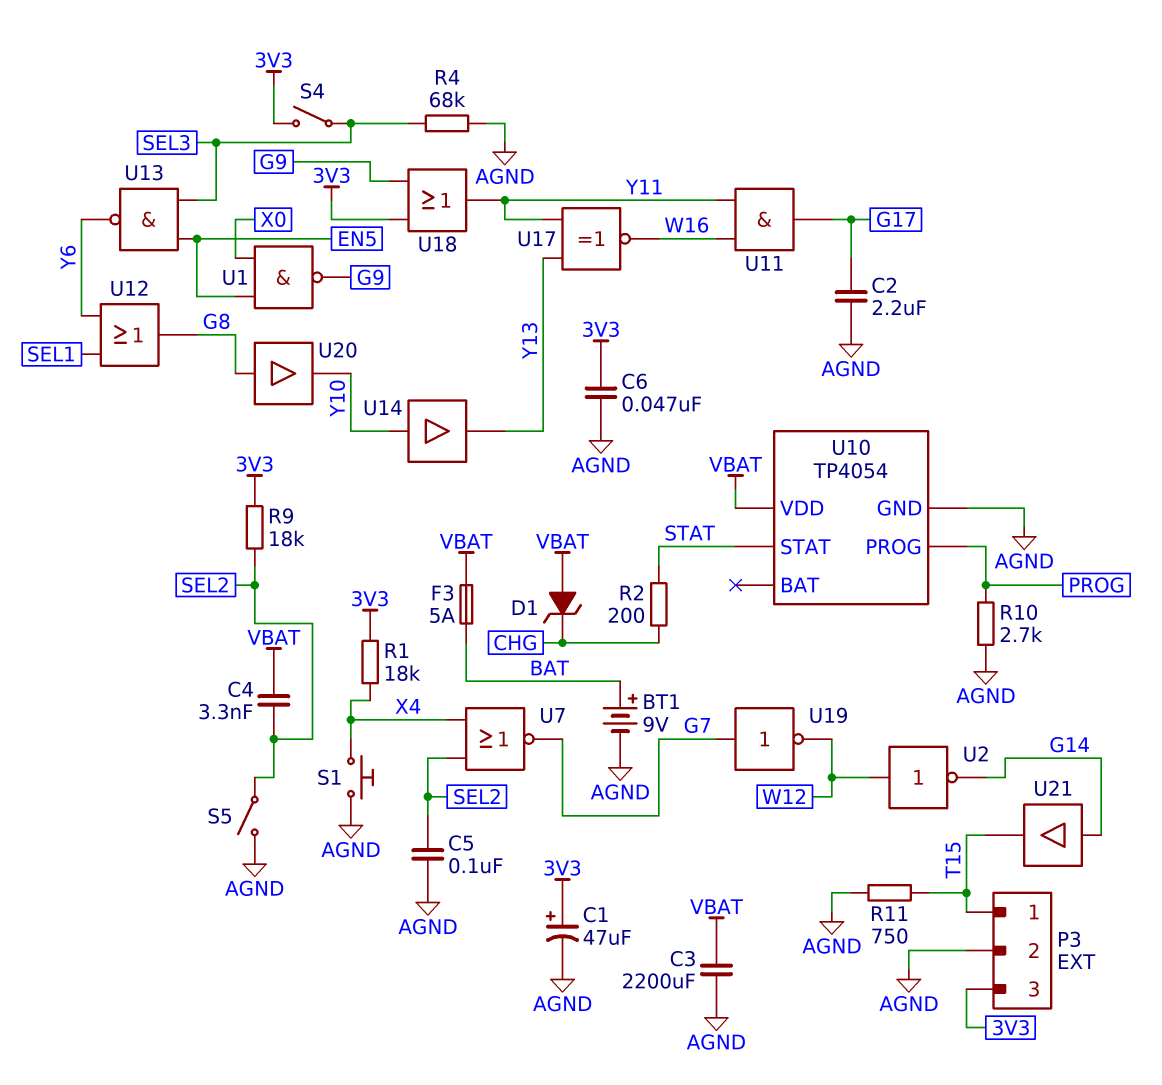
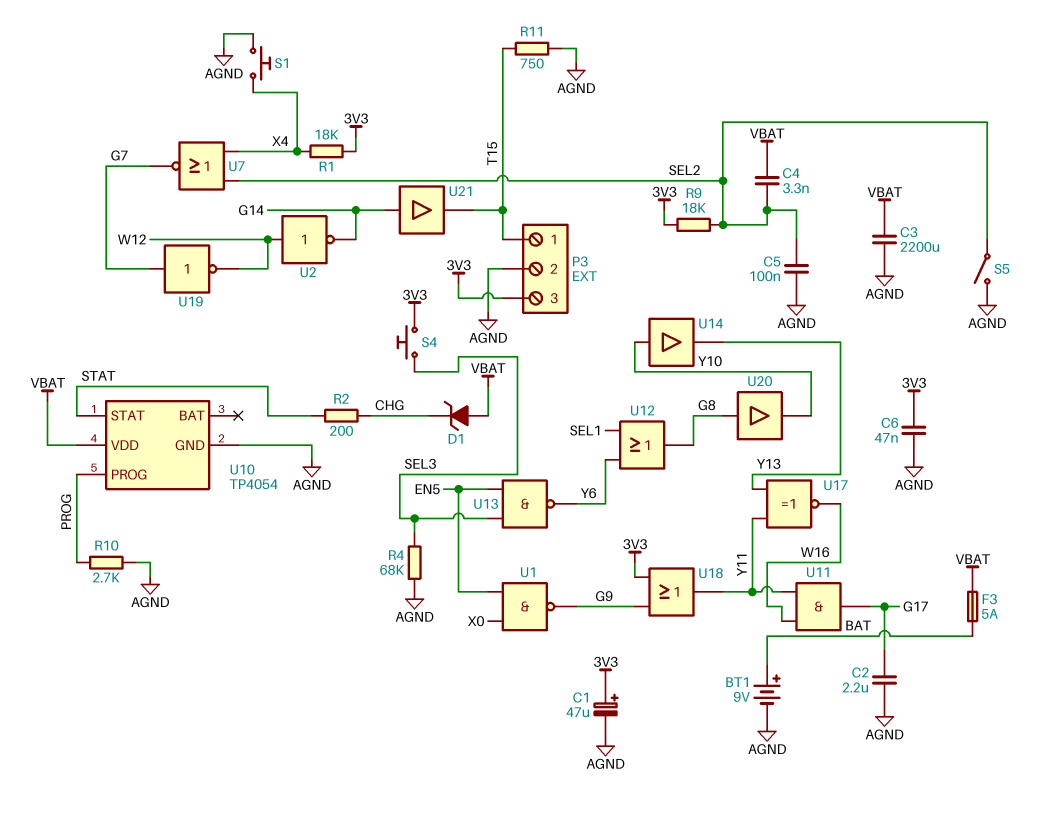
S4: switch (3V3, SEL3) -> button (3V3, SEL3)

